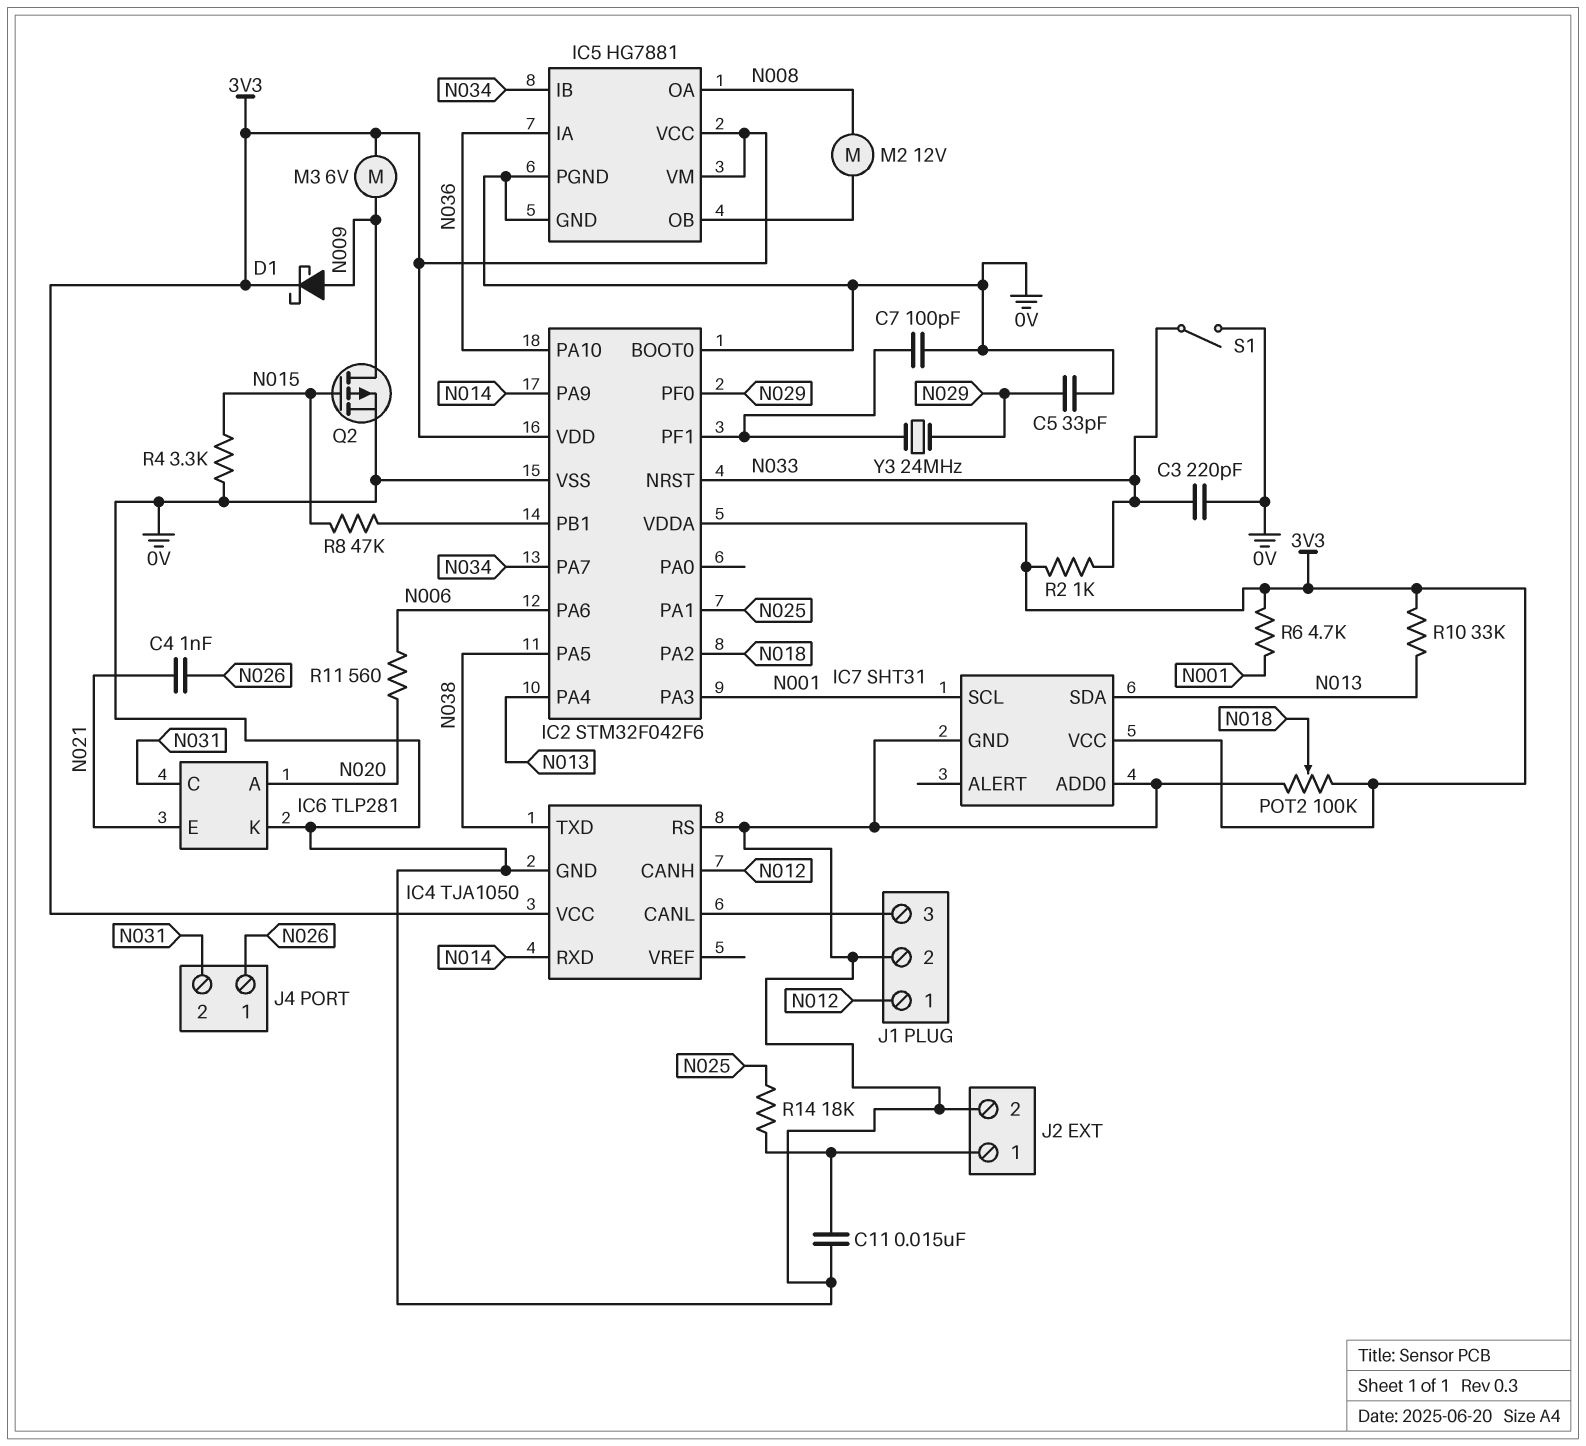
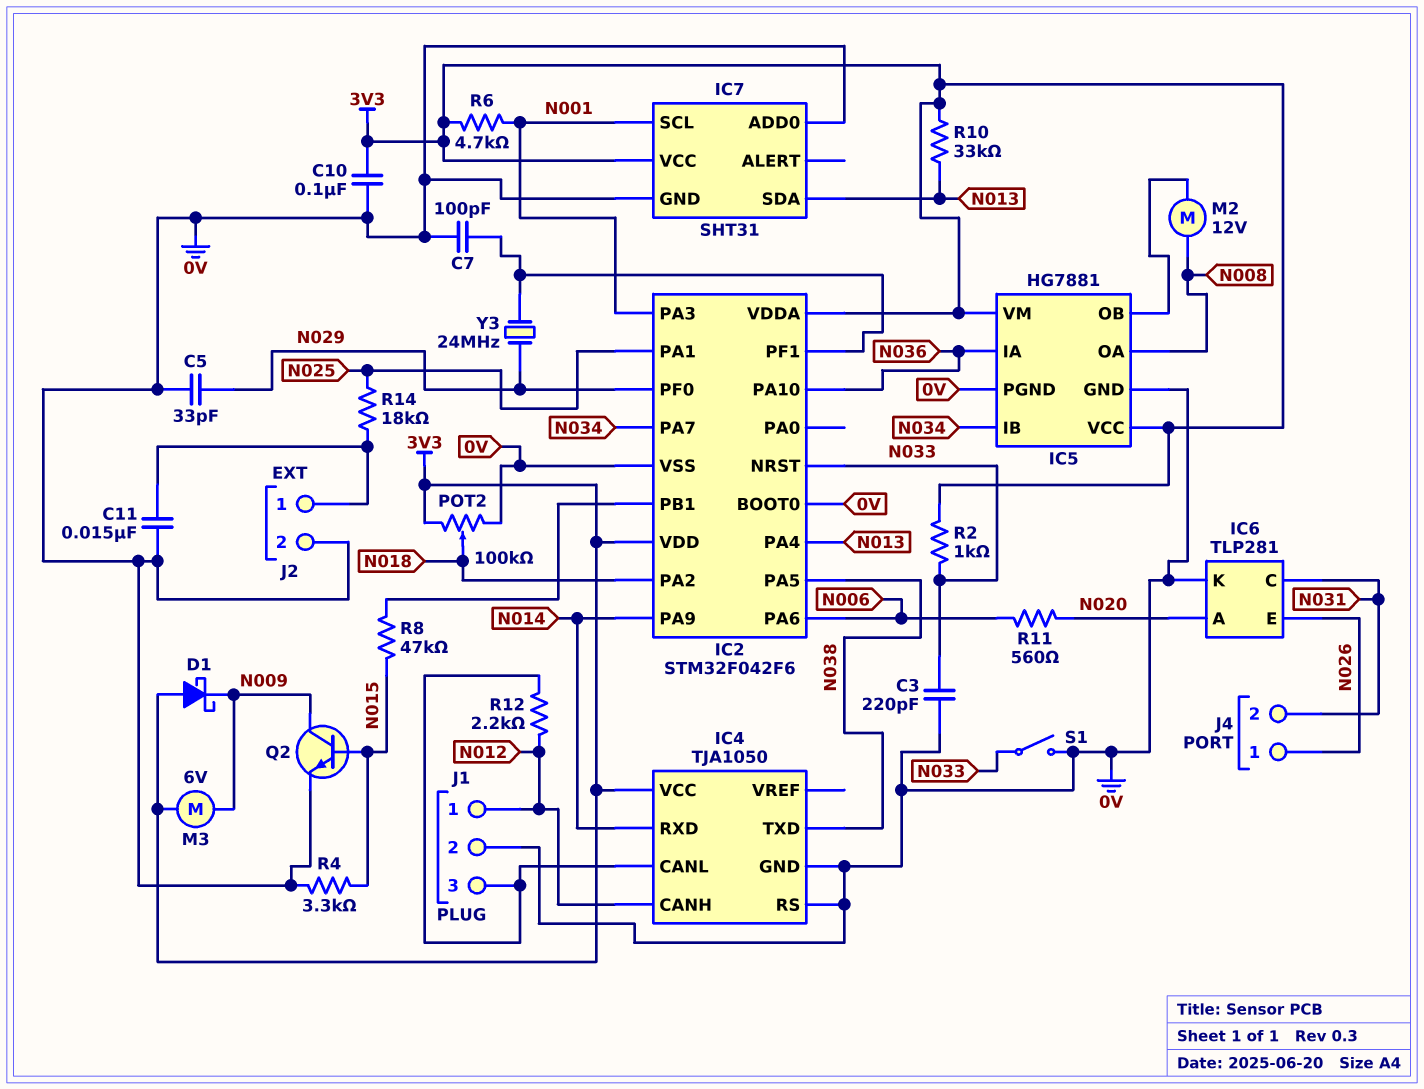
C4: 1nF (N021, N026) -> none
C10: none -> 100nF (0V, 3V3)
D1: schottky (A N009, K 3V3) -> schottky (A 3V3, K N009)
IC6 pin E: N021 -> N026
Q2: PMOS (G N015, D N009, S 0V) -> NPN (B N015, C N009, E 0V)
R12: none -> 2.2k (IC4/CANL, N012)

